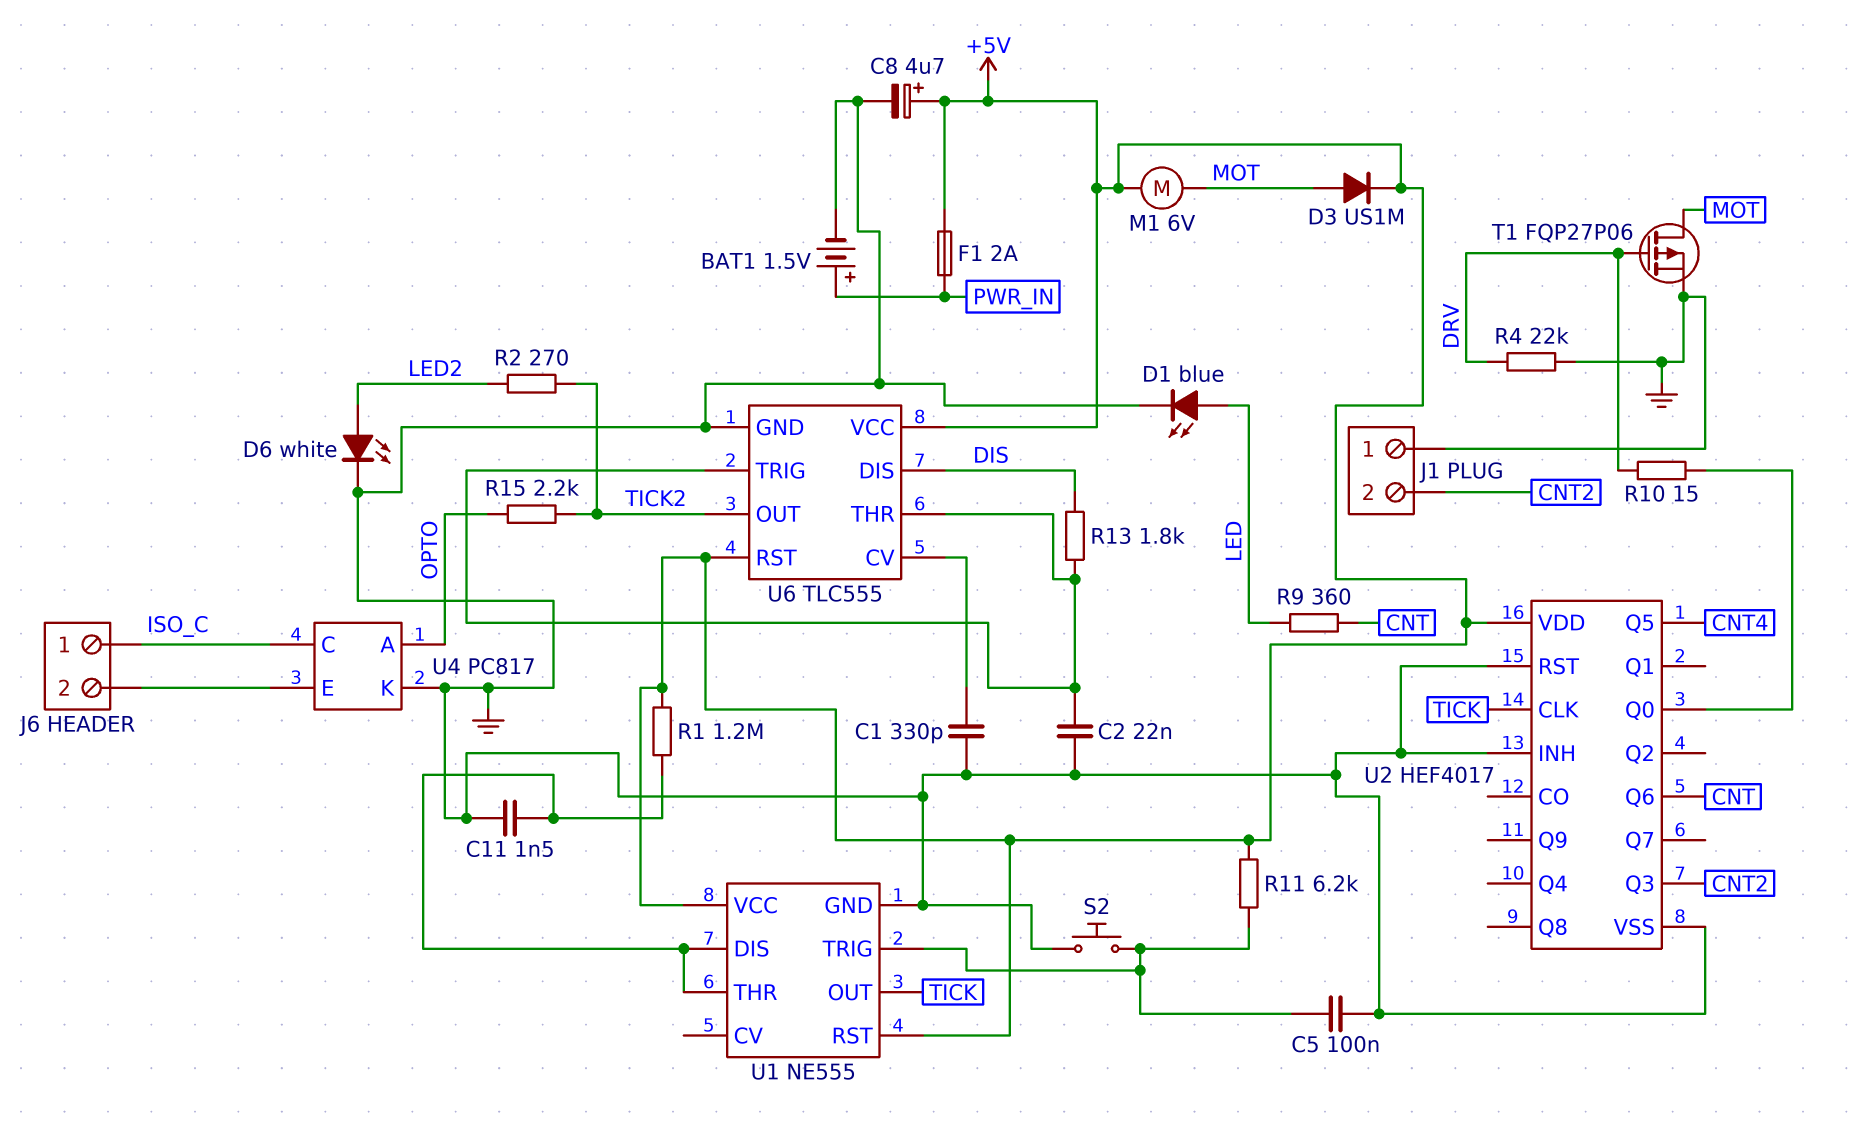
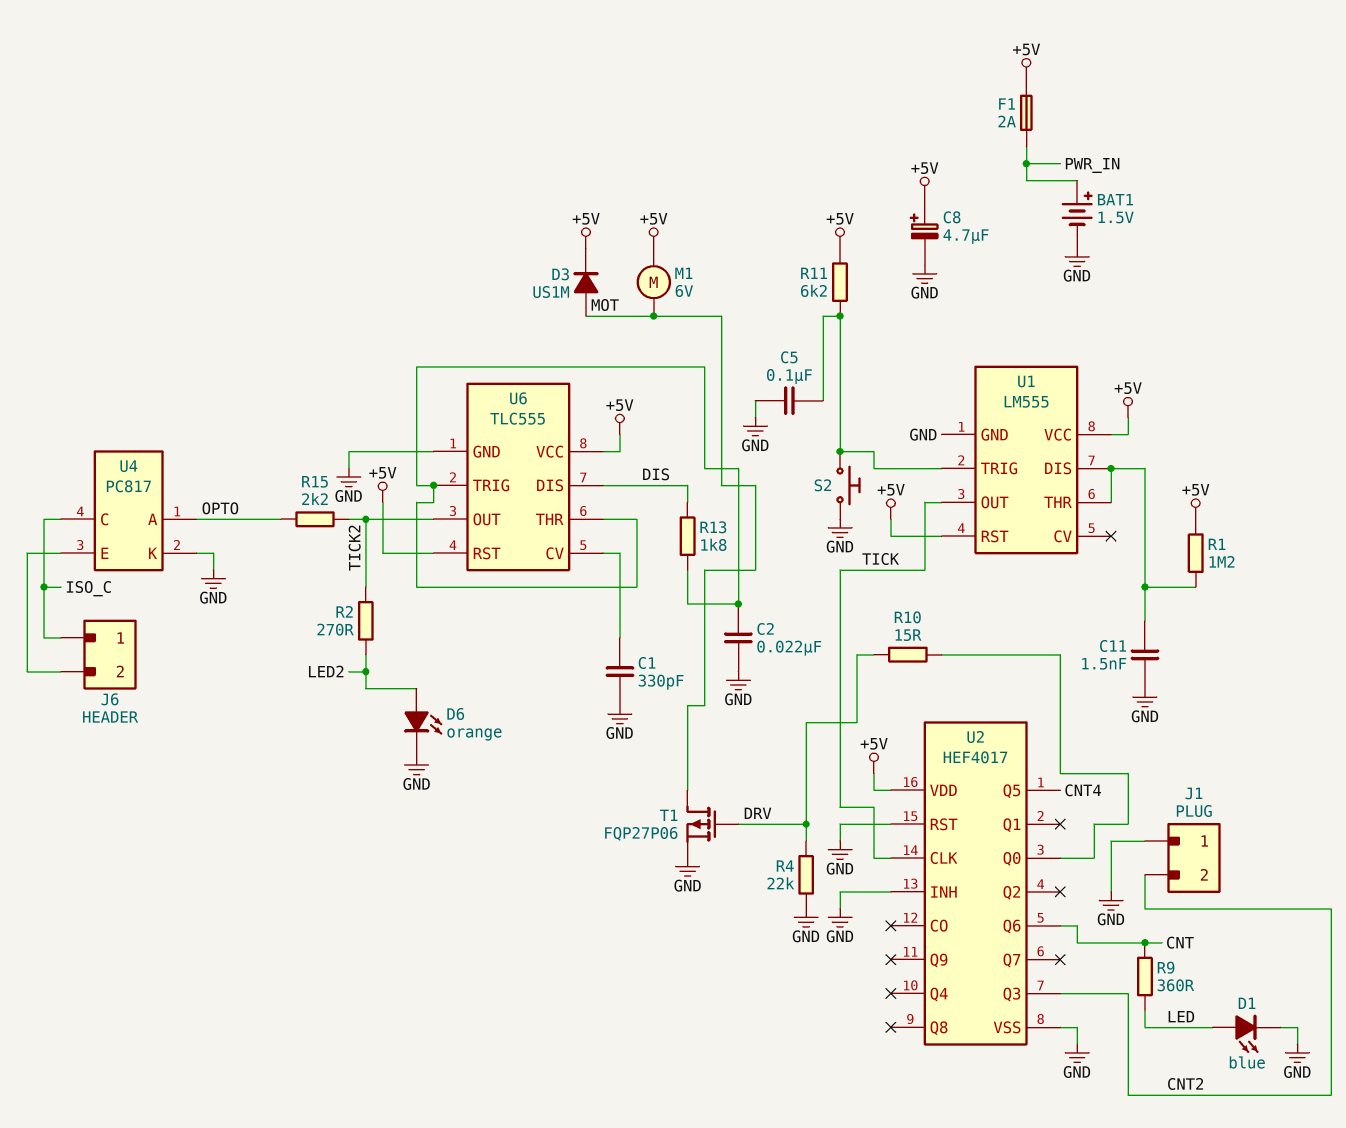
D6: LED white (A LED2, K GND) -> LED orange (A LED2, K GND)
U1: NE555 -> LM555

